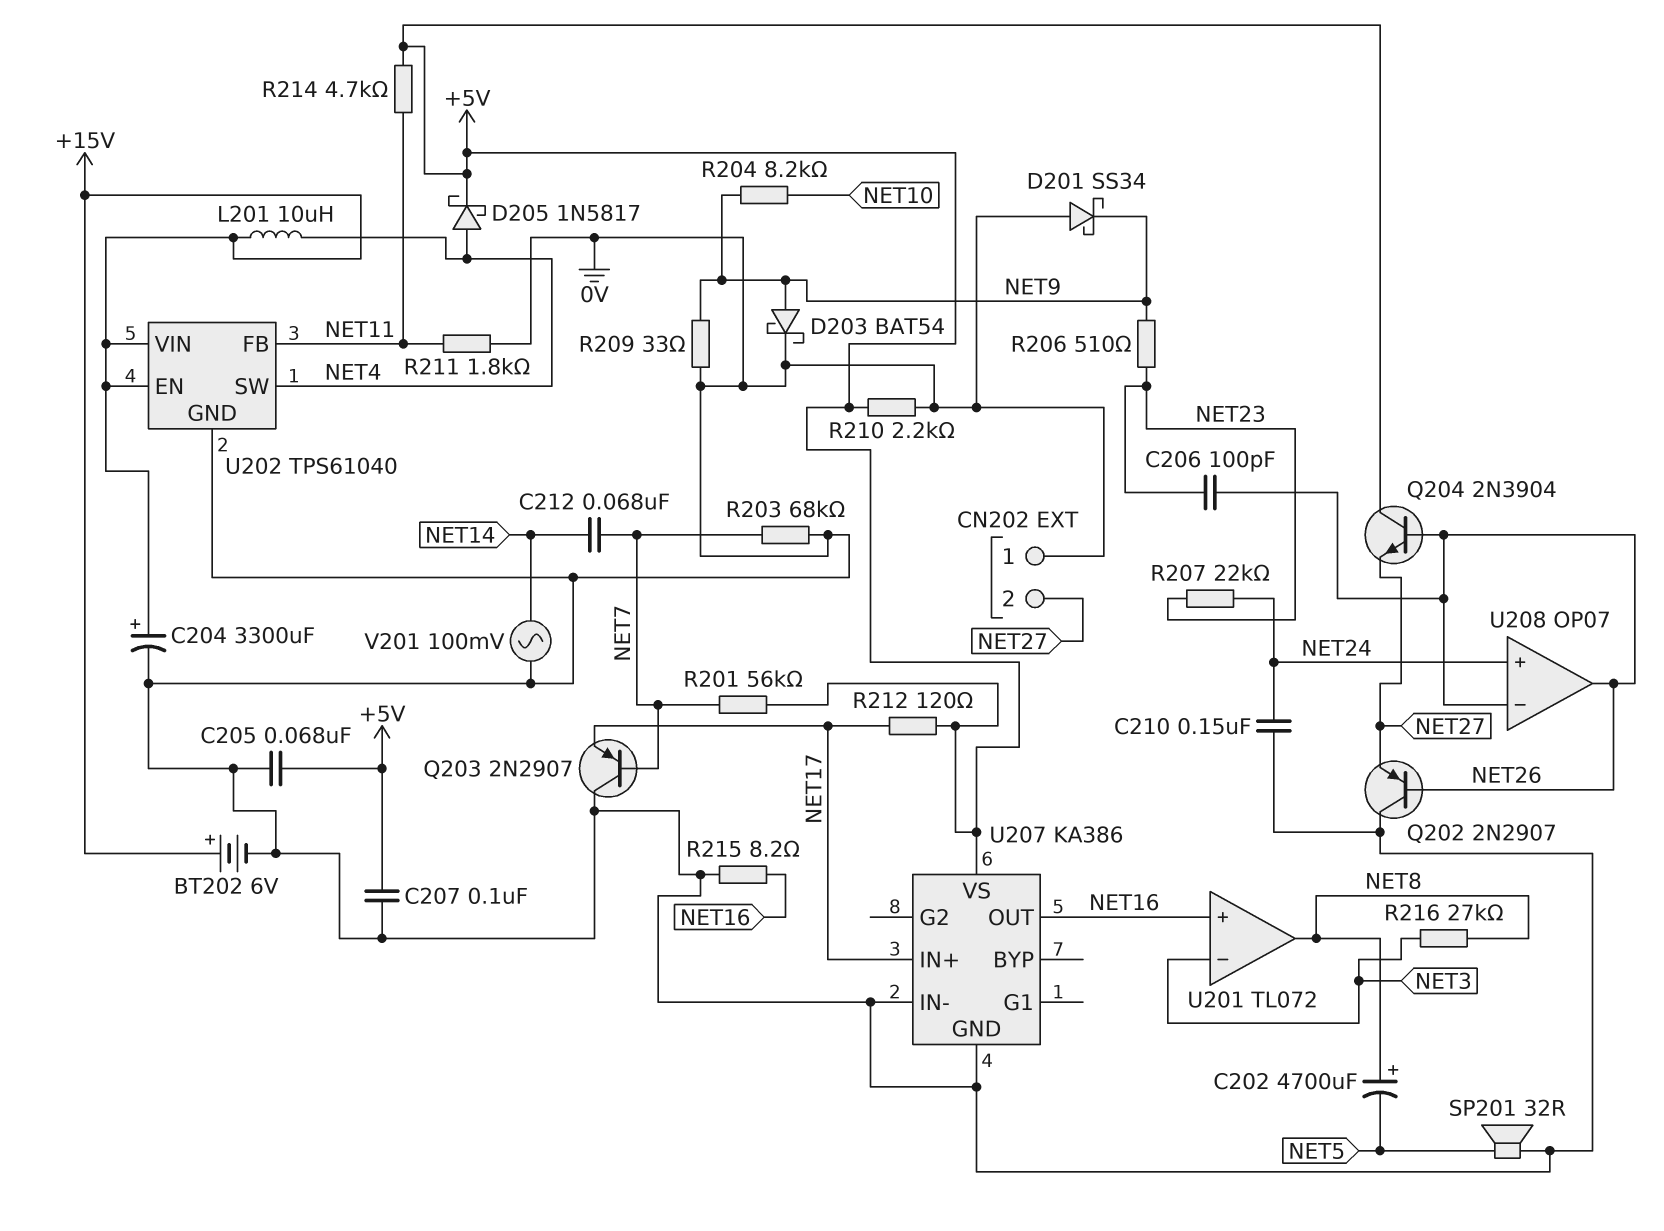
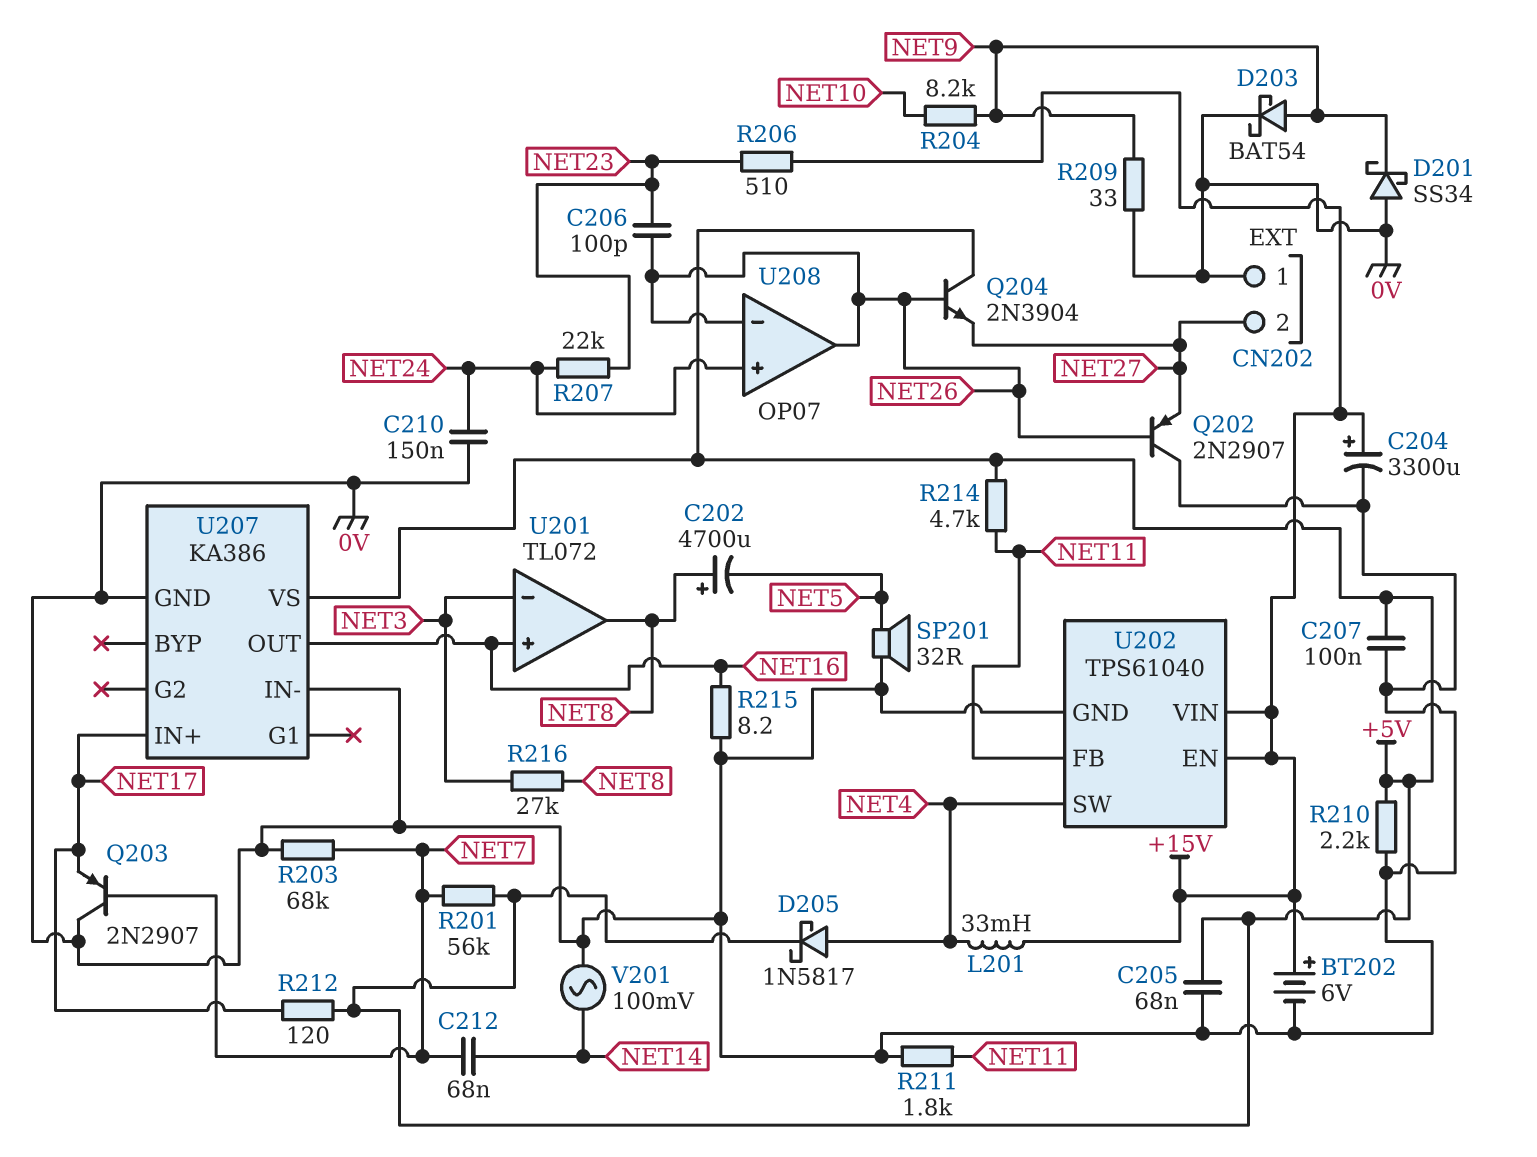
L201: 10uH (+15V, NET4) -> 33mH (+15V, NET4)
R206: 510 (NET9, NET23) -> 510 (+15V, NET23)

